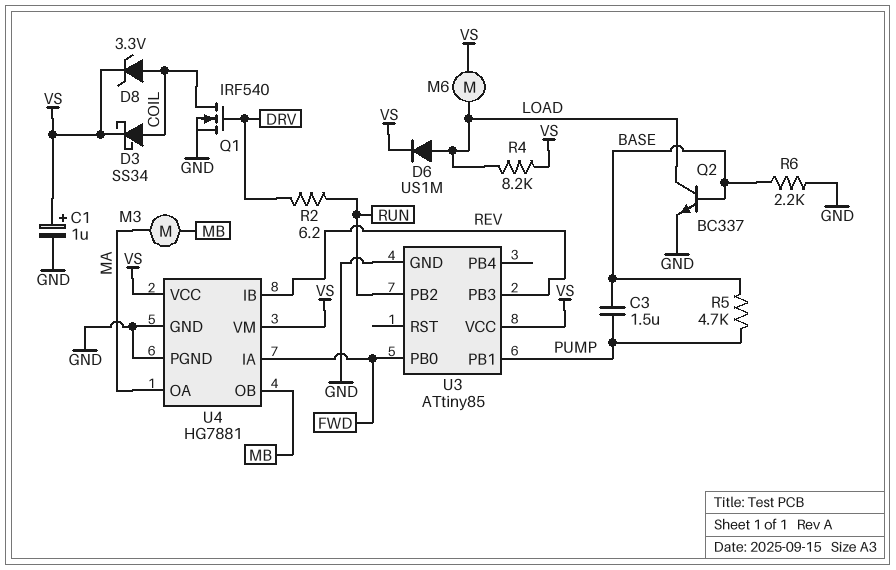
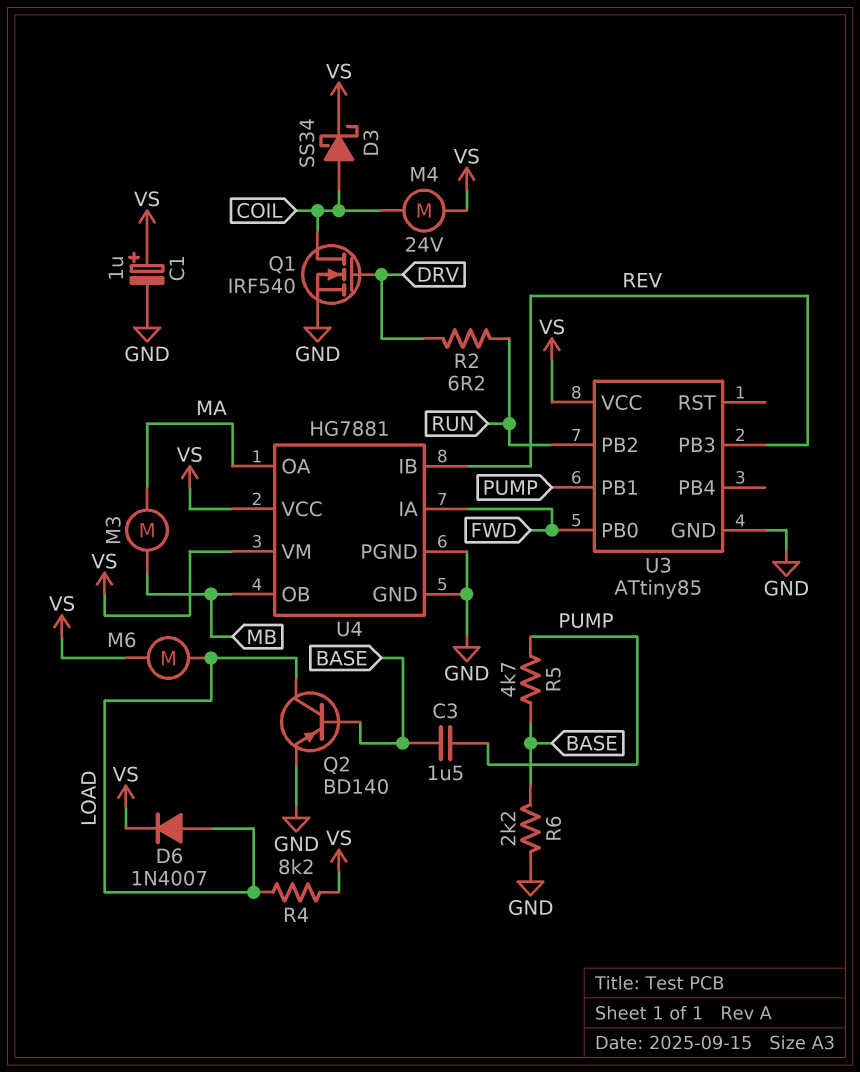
D6: diode US1M (A LOAD, K VS) -> diode 1N4007 (A LOAD, K VS)
D8: zener 3.3V (A COIL, K VS) -> none
M4: none -> motor 24V (COIL, VS)
Q2: NPN BC337 (B BASE, C LOAD, E GND) -> PNP BD140 (B BASE, C LOAD, E GND)

